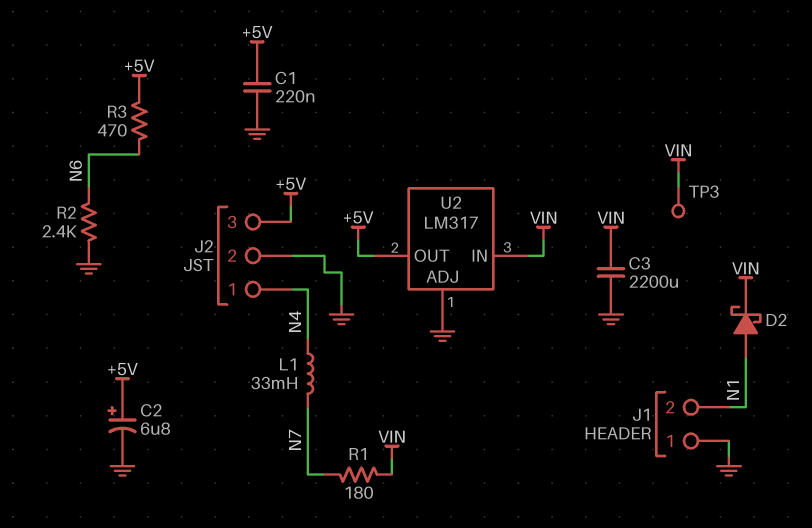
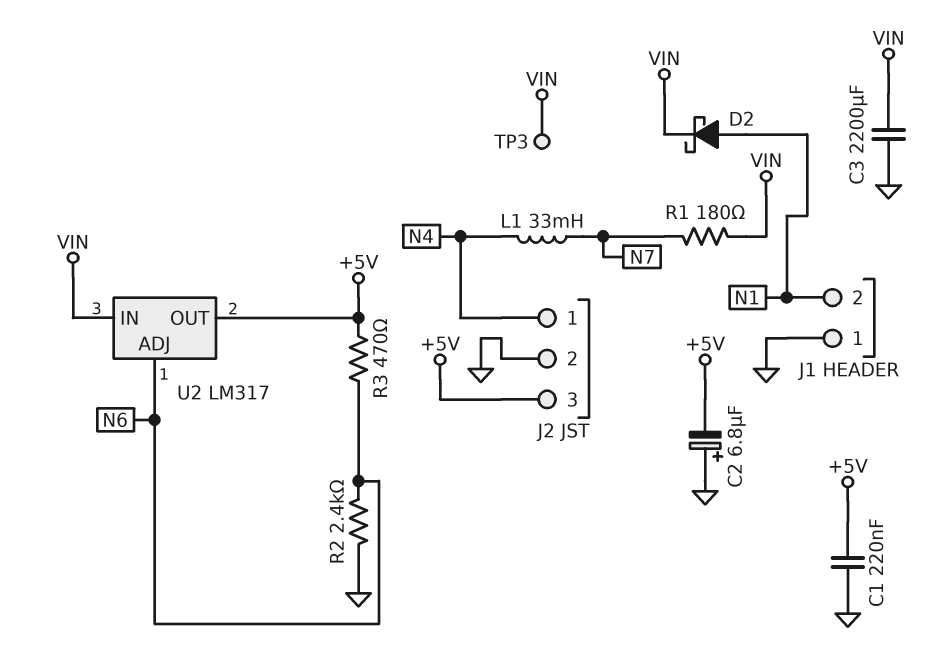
C2: 6.8uF (plus +5V, minus GND) -> 6.8uF (plus GND, minus +5V)
U2 pin ADJ: GND -> N6

